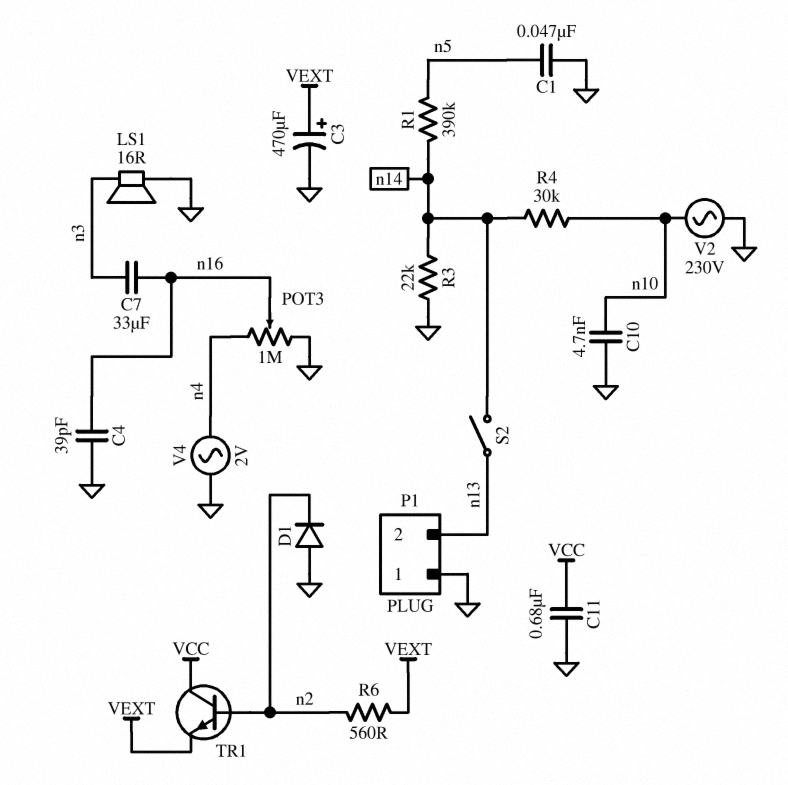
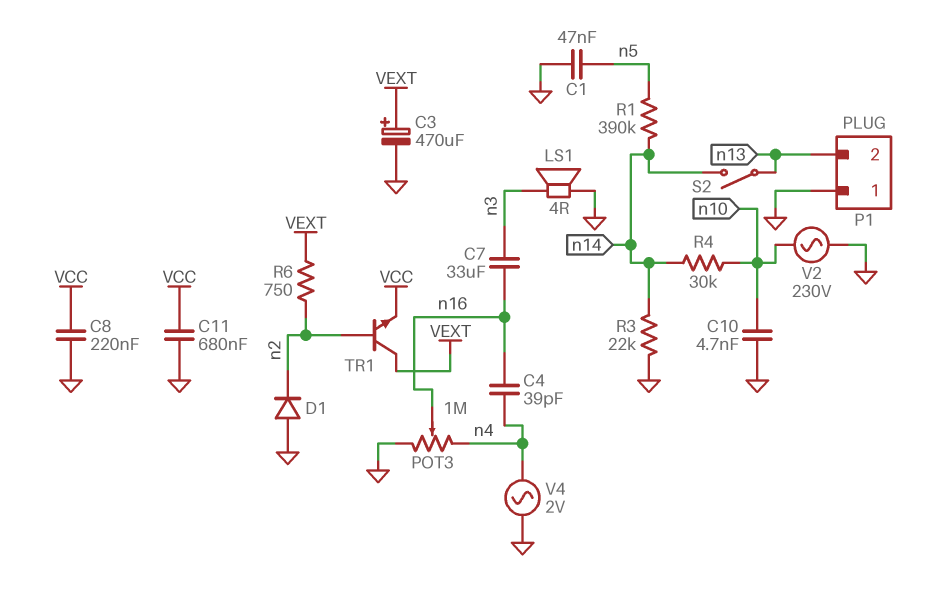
C4: 39pF (GND, n16) -> 39pF (n4, n16)
C8: none -> 220nF (GND, VCC)
LS1: speaker 16R (GND, n3) -> speaker 4R (GND, n3)
R6: 560 (VEXT, n2) -> 750 (VEXT, n2)
TR1: NPN (B n2, C VCC, E VEXT) -> NPN (B n2, C VEXT, E VCC)

